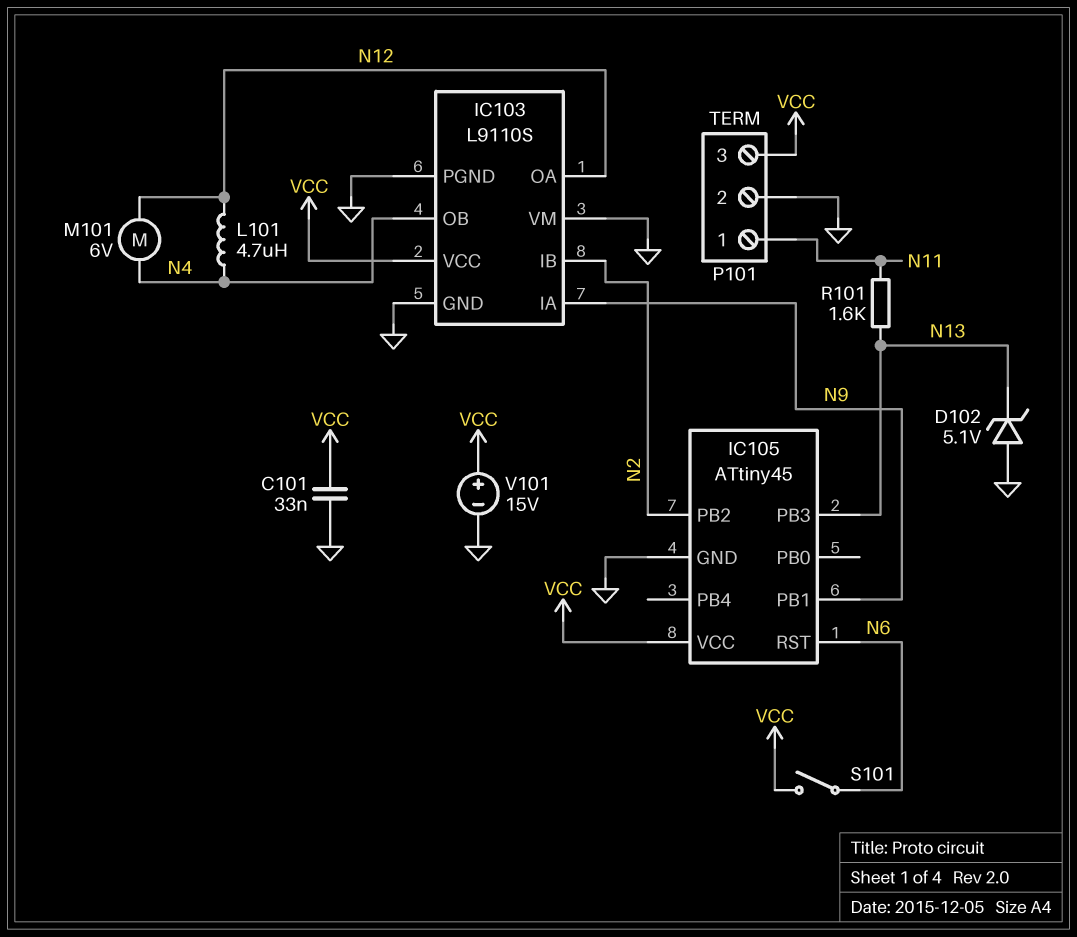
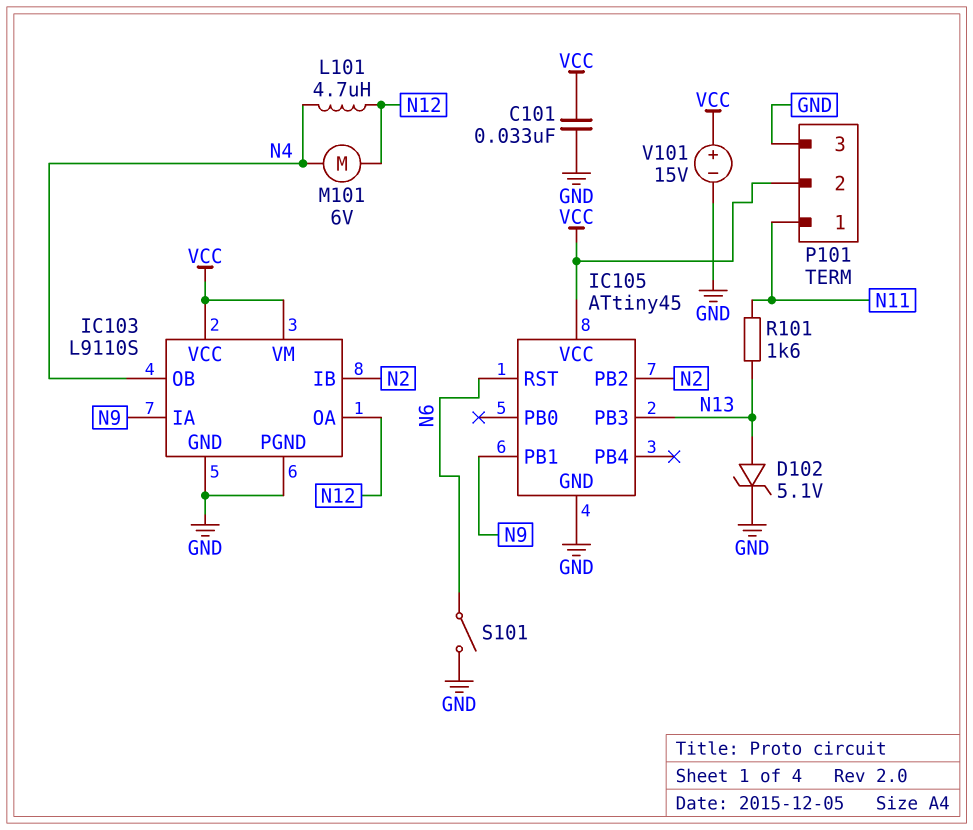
D102: zener 5.1V (A GND, K N13) -> zener 5.1V (A N13, K GND)
IC103 pin VM: GND -> VCC
P101 pin 2: GND -> VCC
P101 pin 3: VCC -> GND
S101: switch (N6, VCC) -> switch (GND, N6)

